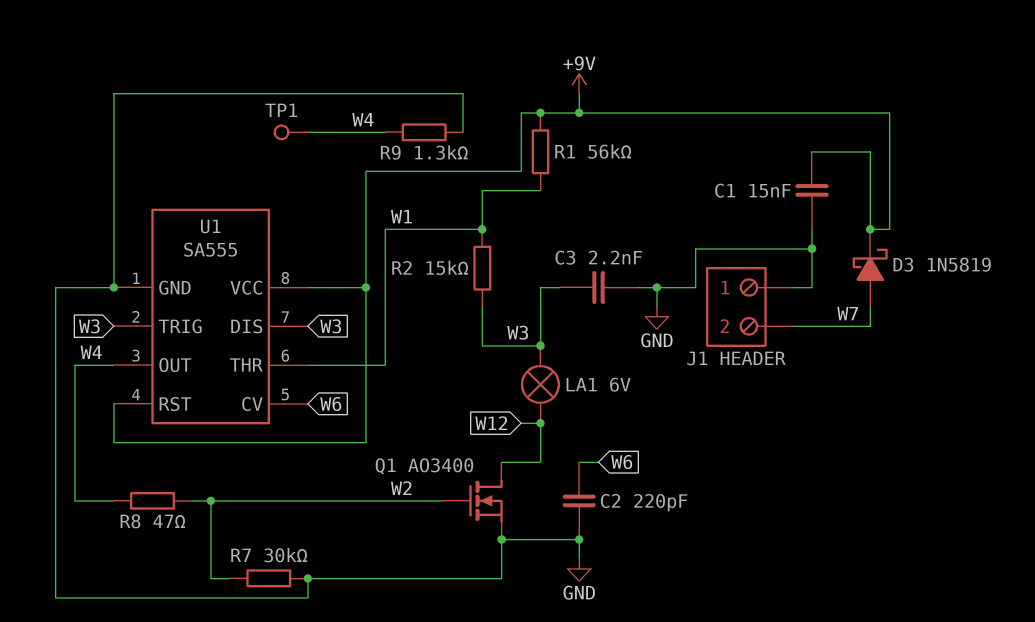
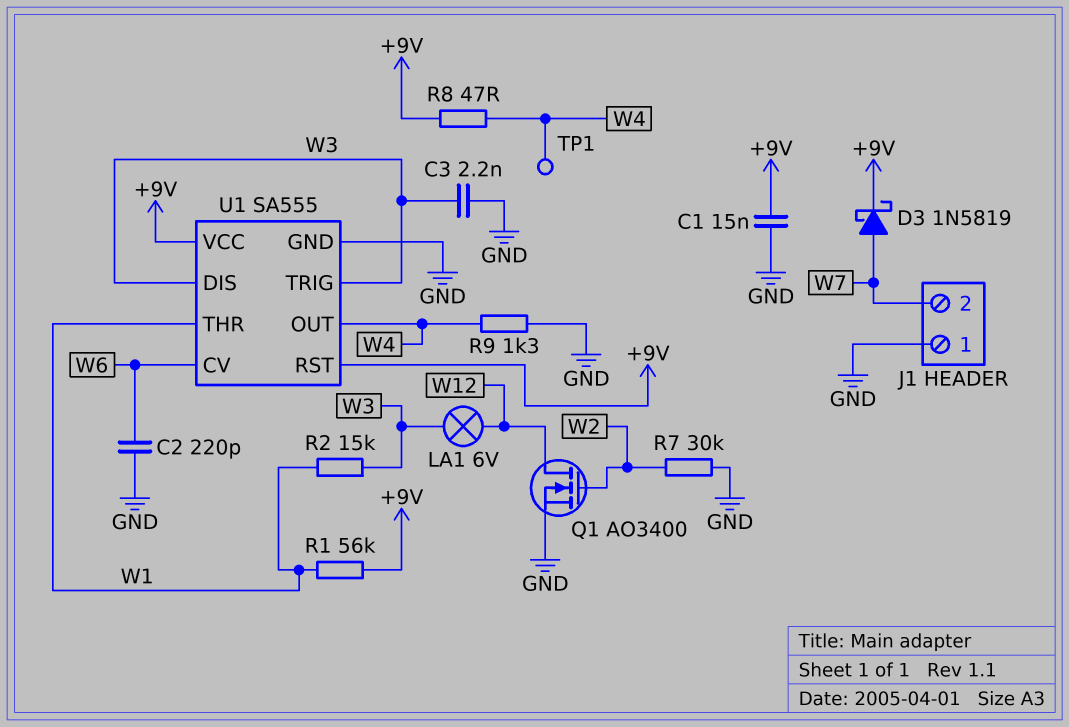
R8: 47 (W2, W4) -> 47 (+9V, W4)

